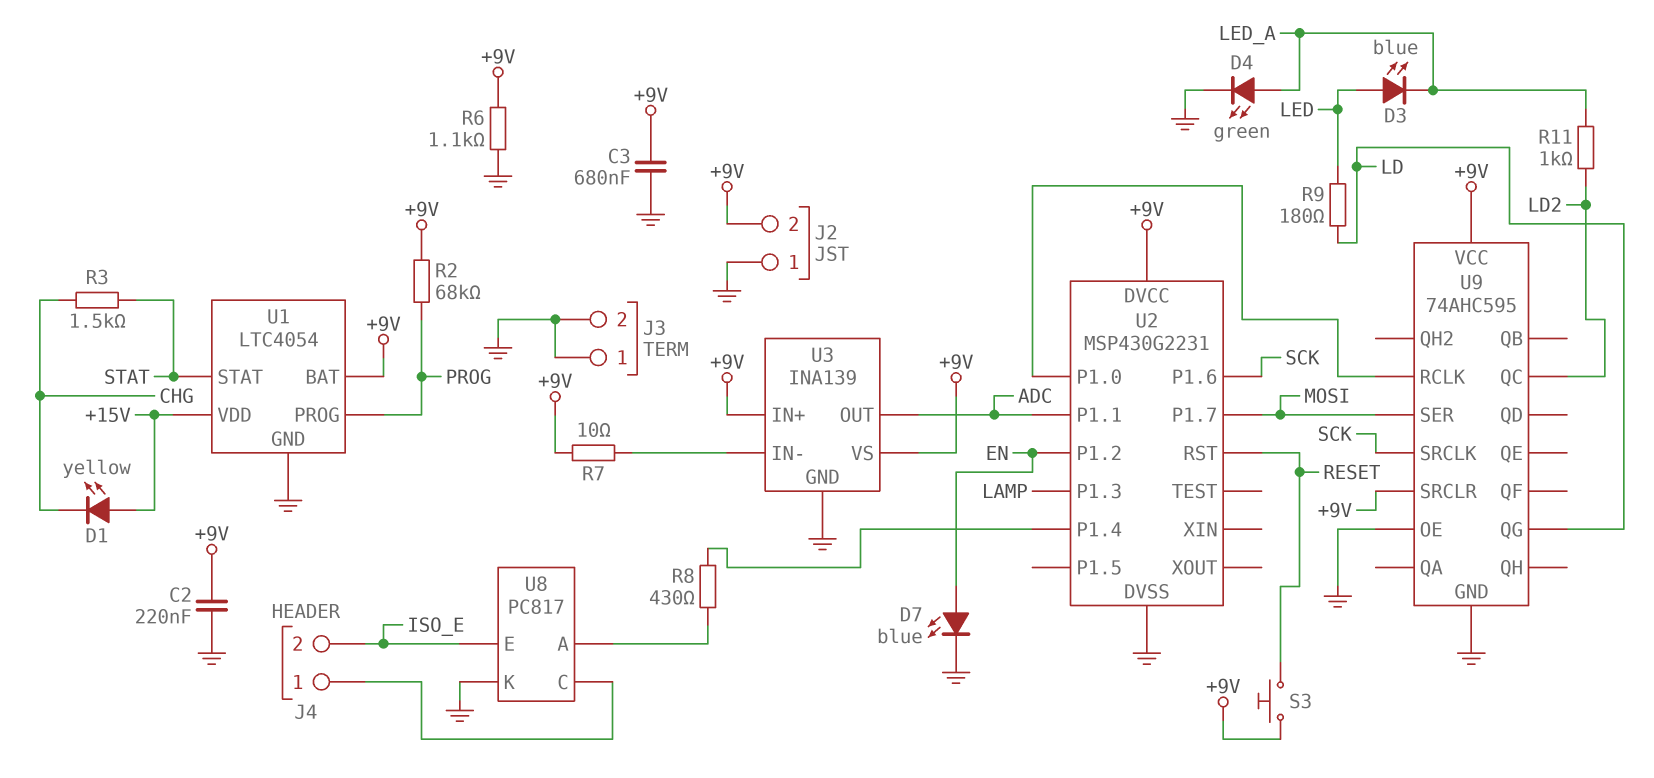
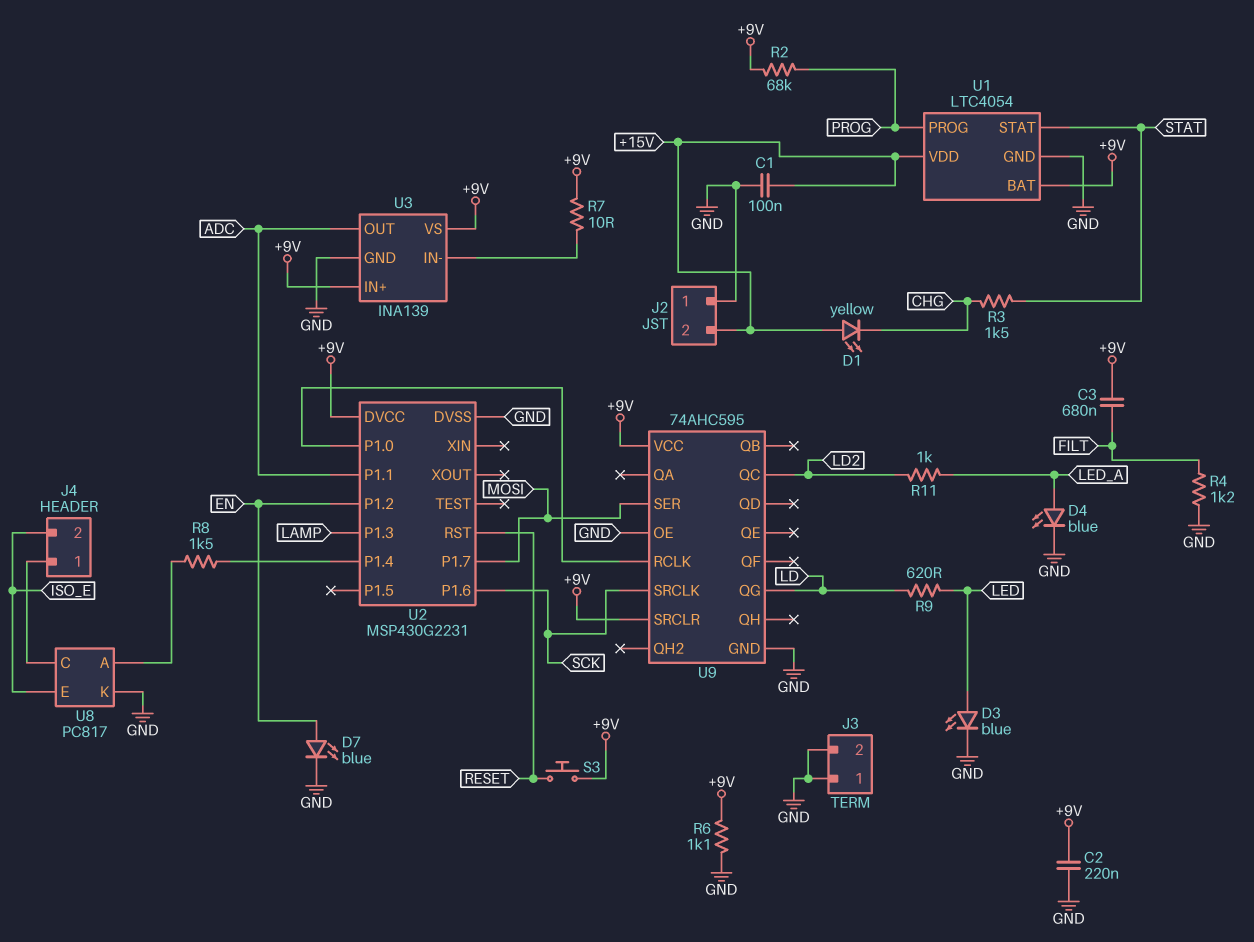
C1: none -> 100nF (+15V, GND)
C3: 680nF (+9V, GND) -> 680nF (+9V, FILT)
D3: LED blue (A LED, K LED_A) -> LED blue (A LED, K GND)
D4: LED green (A LED_A, K GND) -> LED blue (A LED_A, K GND)
J2 pin 2: +9V -> +15V
R4: none -> 1.2k (FILT, GND)
R8: 430 (U2/P1.4, U8/A) -> 1.5k (U2/P1.4, U8/A)
R9: 180 (LD, LED) -> 620 (LD, LED)

